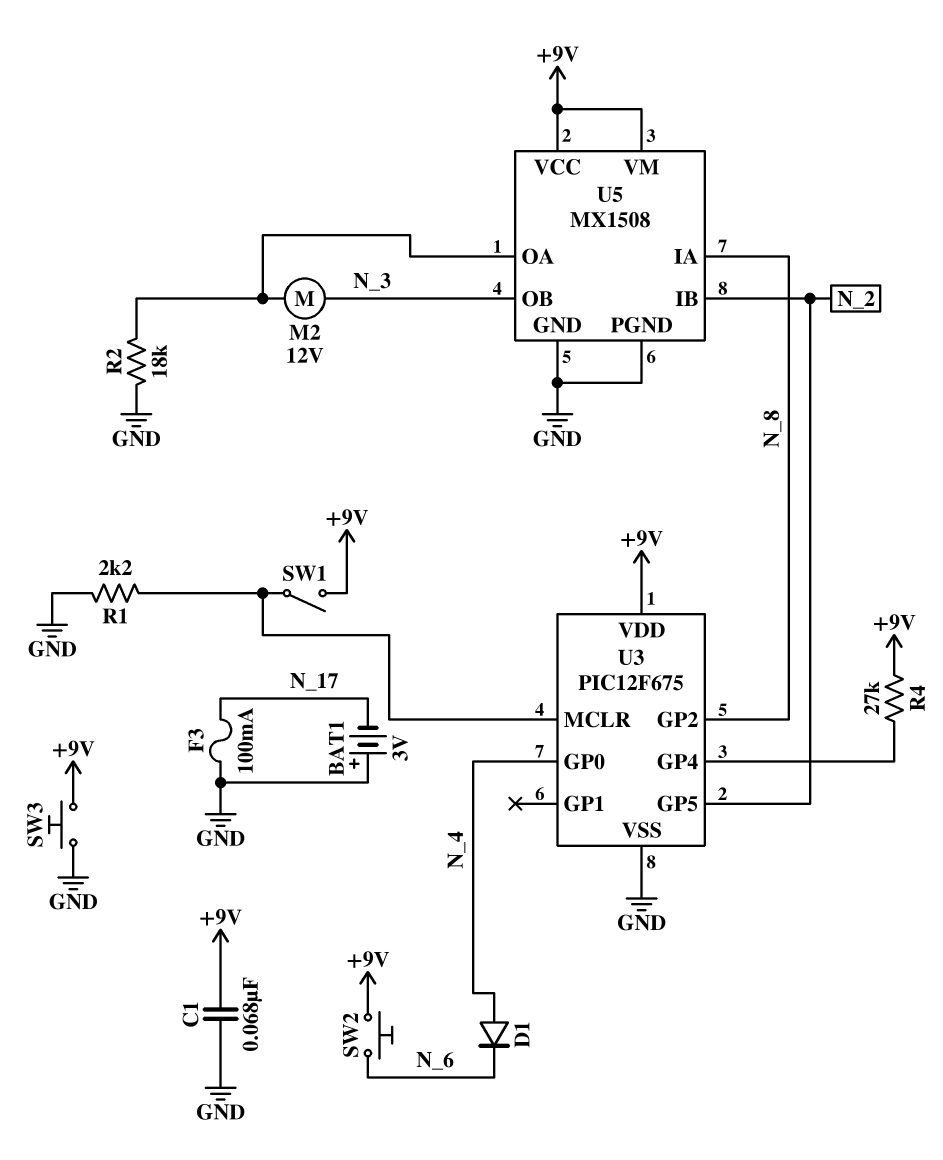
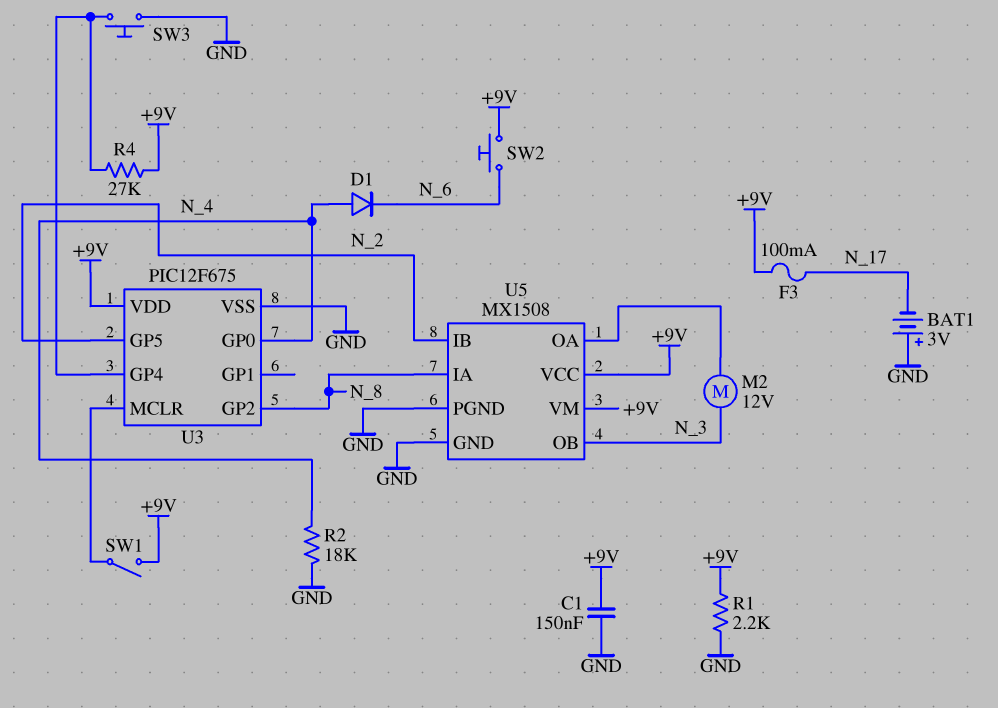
C1: 68nF (+9V, GND) -> 150nF (+9V, GND)
F3: 100mA (GND, N_17) -> 100mA (+9V, N_17)
R1: 2.2k (GND, U3/MCLR) -> 2.2k (+9V, GND)
R2: 18k (GND, U5/OA) -> 18k (GND, N_4)
SW3: button (+9V, GND) -> button (GND, U3/GP4)

